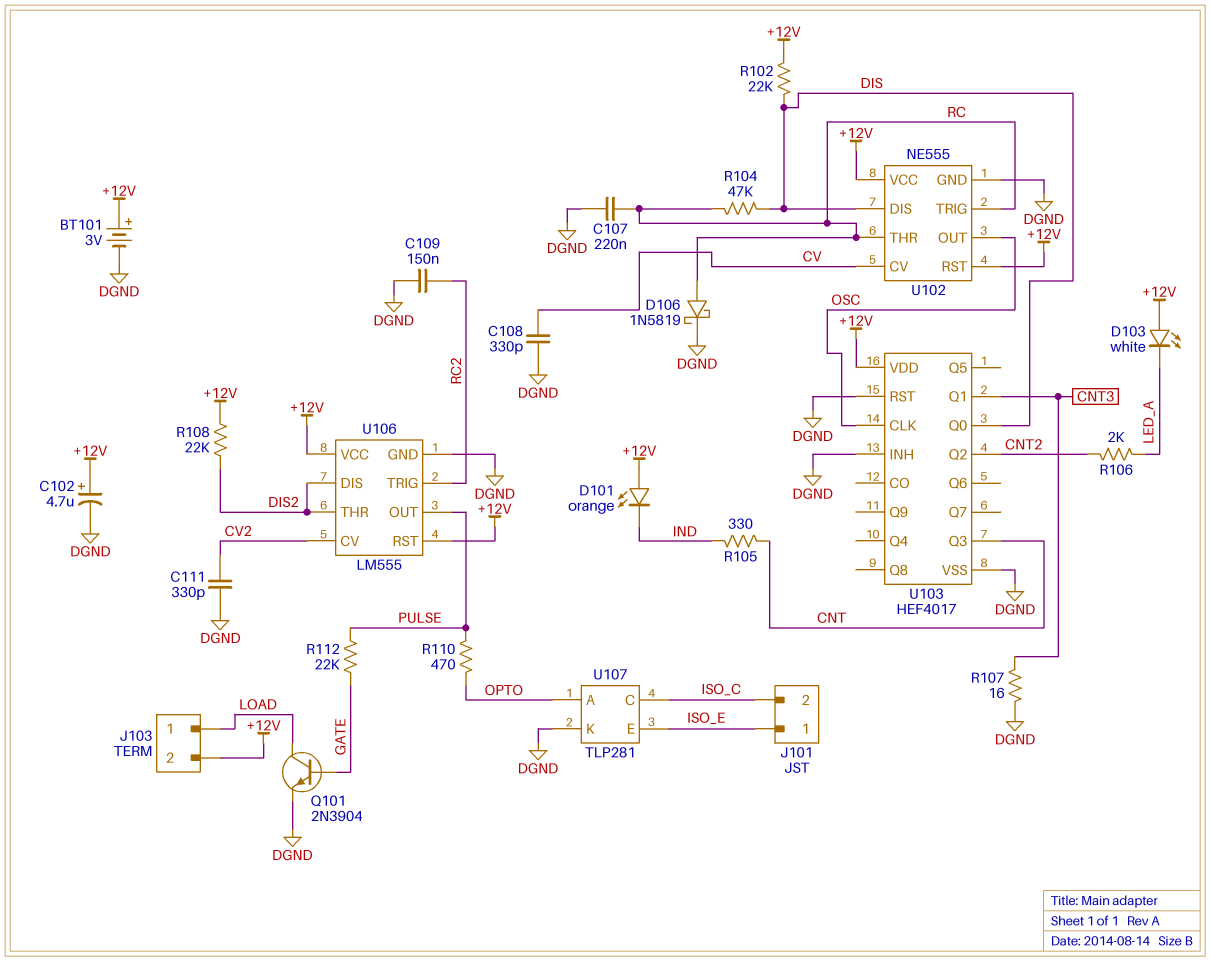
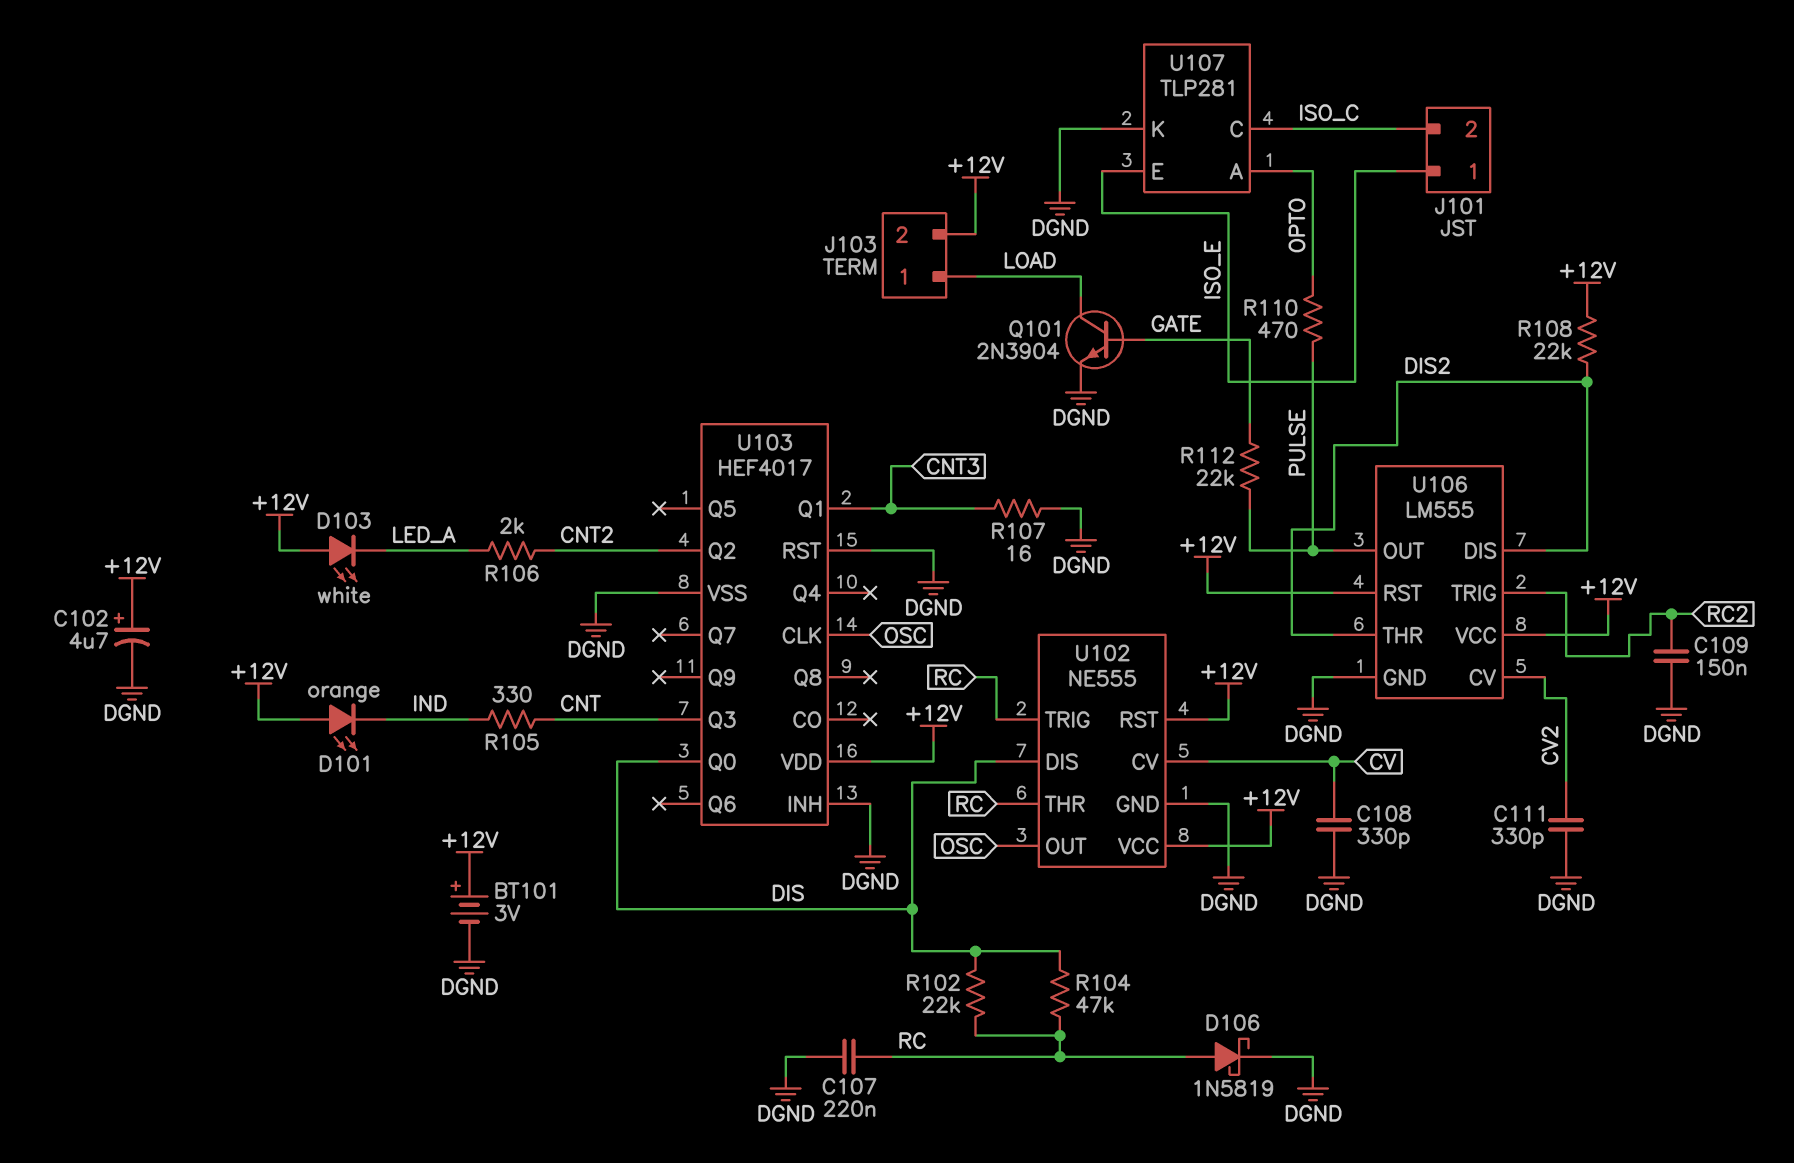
R102: 22k (+12V, DIS) -> 22k (DIS, RC)

